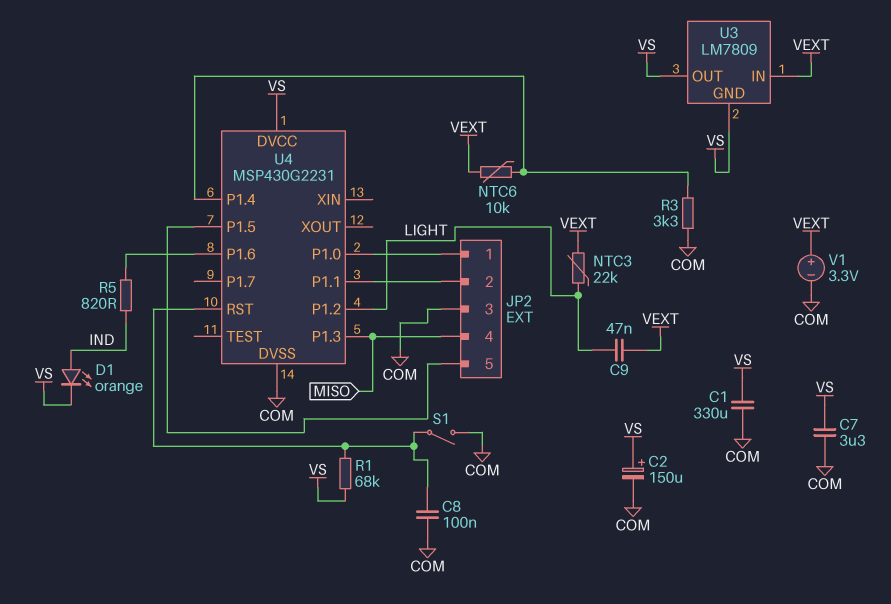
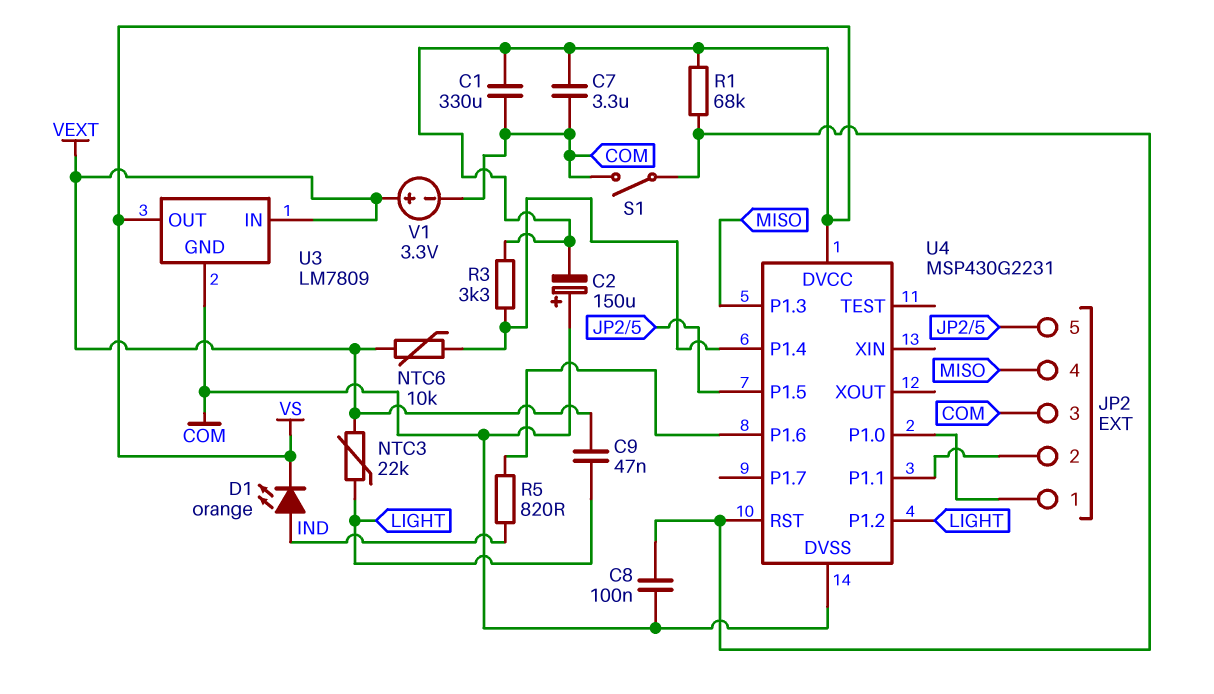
C2: 150uF (plus VS, minus COM) -> 150uF (plus COM, minus VS)
R3: 3.3k (COM, U4/P1.4) -> 3.3k (U4/P1.4, VS)
U3 pin GND: VS -> COM

